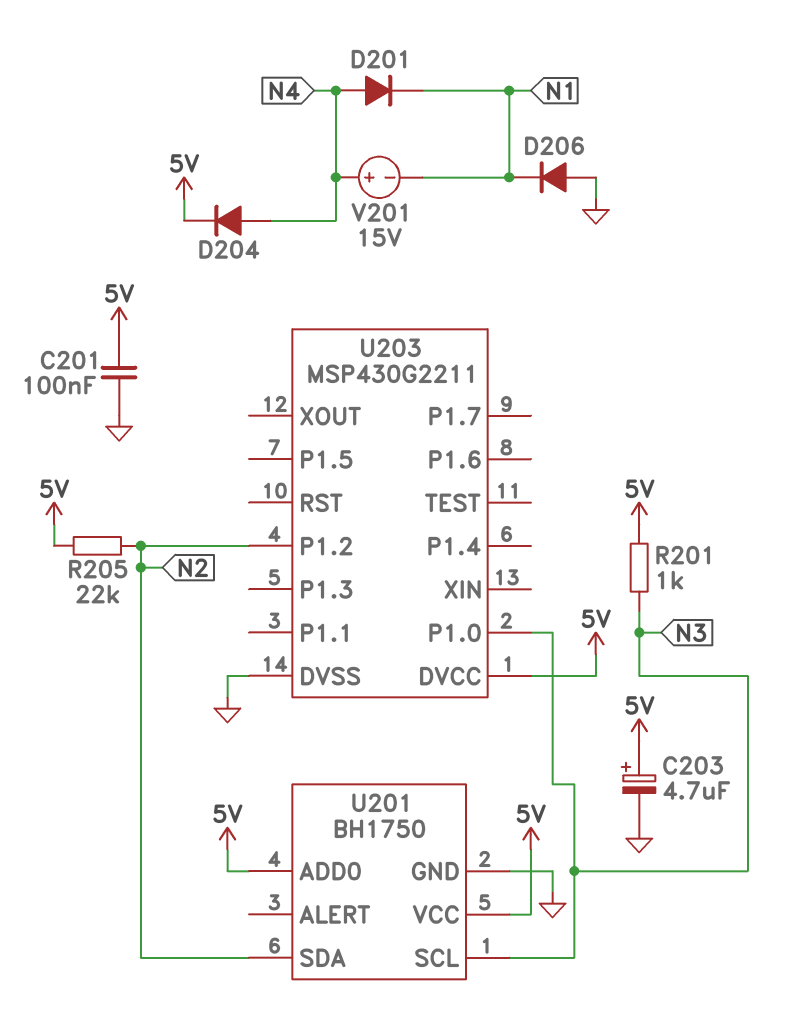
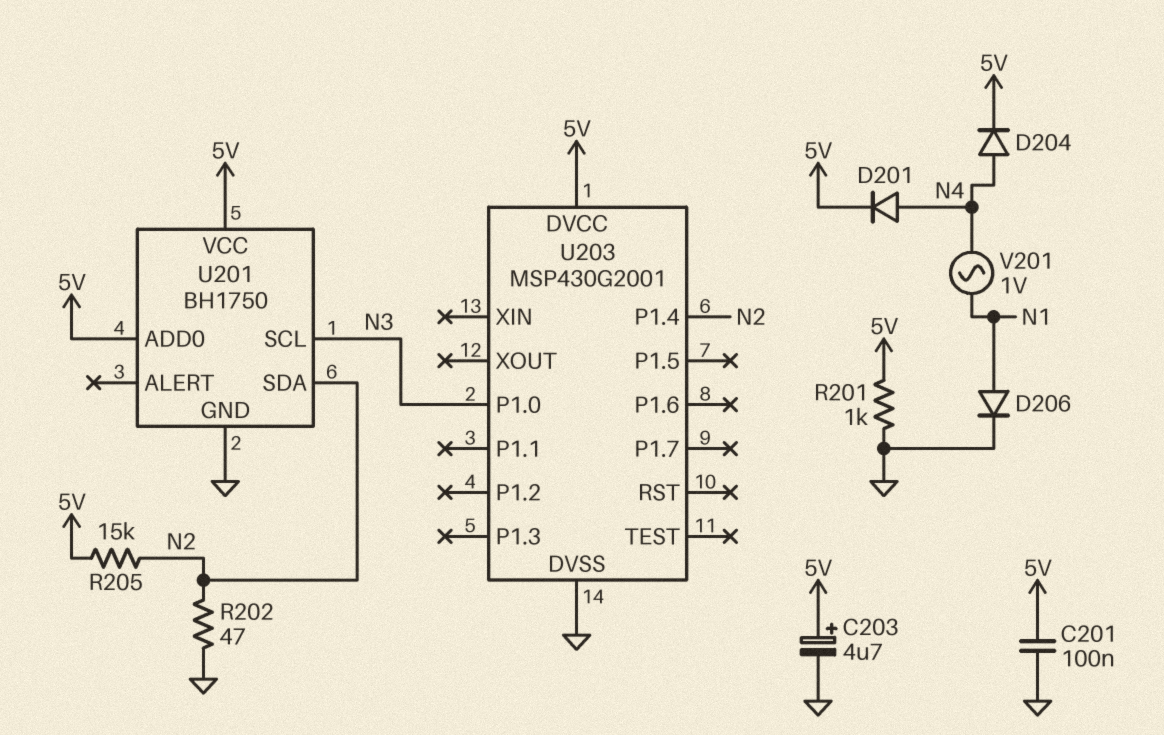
D201: diode (A N4, K N1) -> diode (A N4, K 5V)
D206: diode (A GND, K N1) -> diode (A N1, K GND)
R201: 1k (5V, N3) -> 1k (5V, GND)
R202: none -> 47 (GND, N2)
R205: 22k (5V, N2) -> 15k (5V, N2)
U203: MSP430G2211 -> MSP430G2001
U203 pin P1.2: N2 -> none
U203 pin P1.4: none -> N2
V201: 15V (plus N4, minus N1) -> AC 1V (N1, N4)

